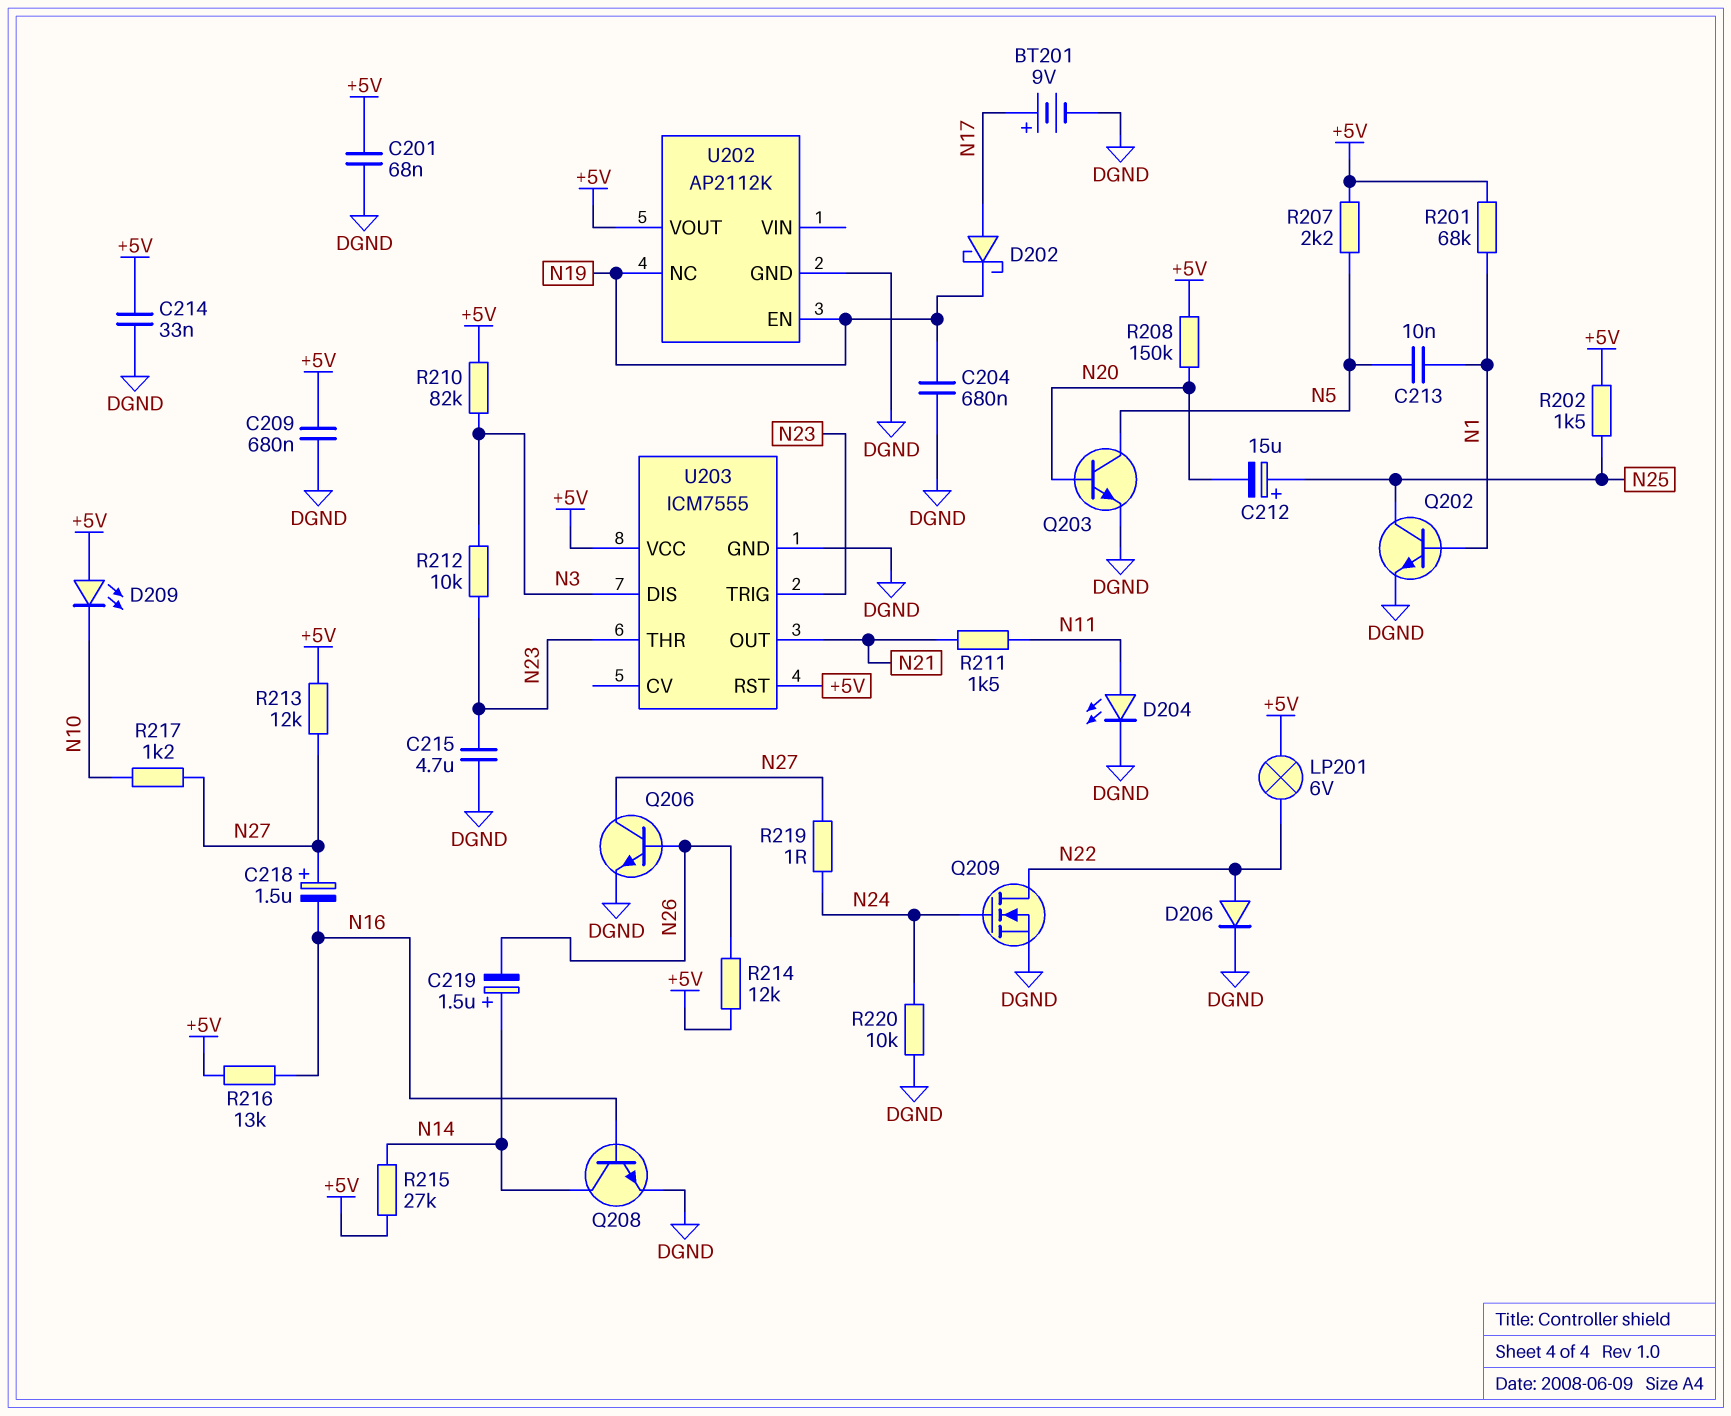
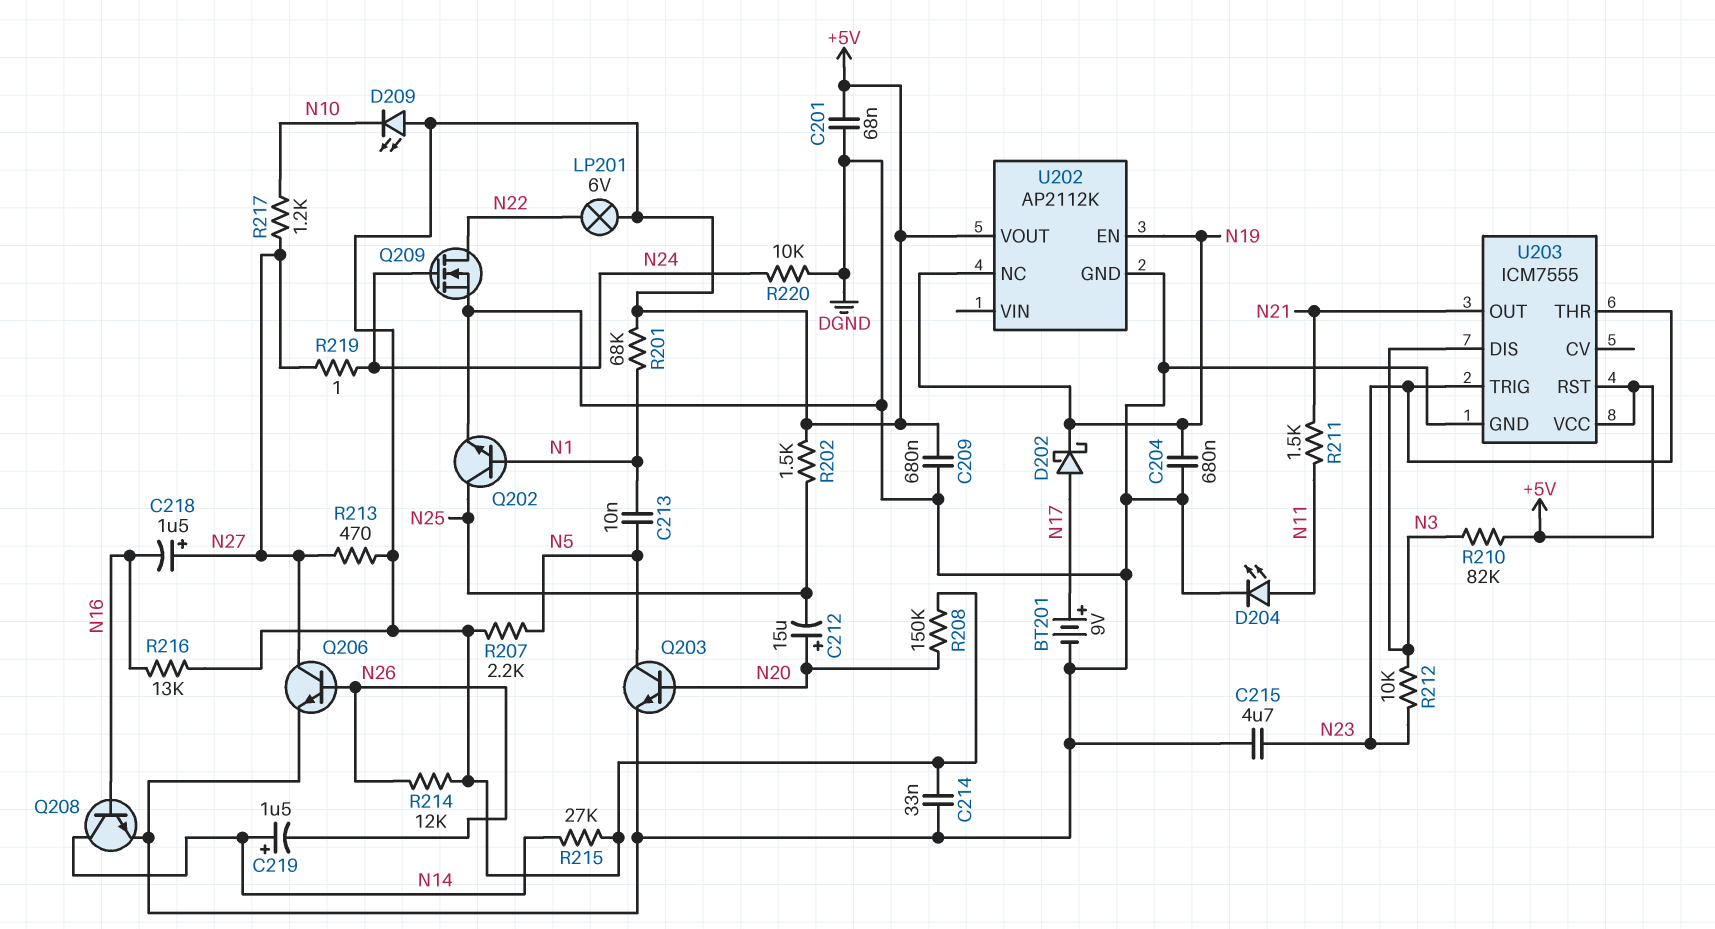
C212: 15uF (plus N25, minus N20) -> 15uF (plus N20, minus N25)
D206: diode (A N22, K DGND) -> none
R213: 12k (+5V, N27) -> 470 (+5V, N27)

